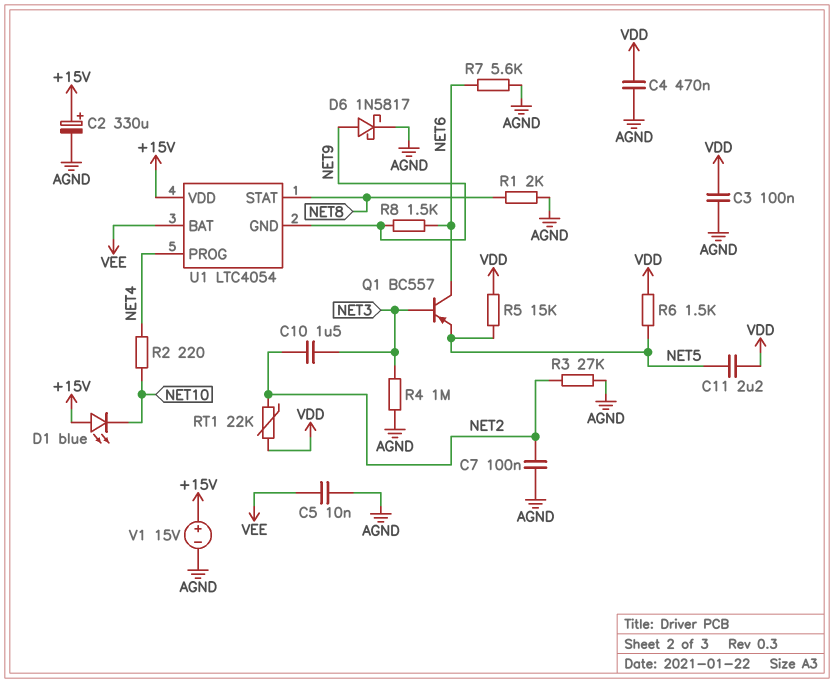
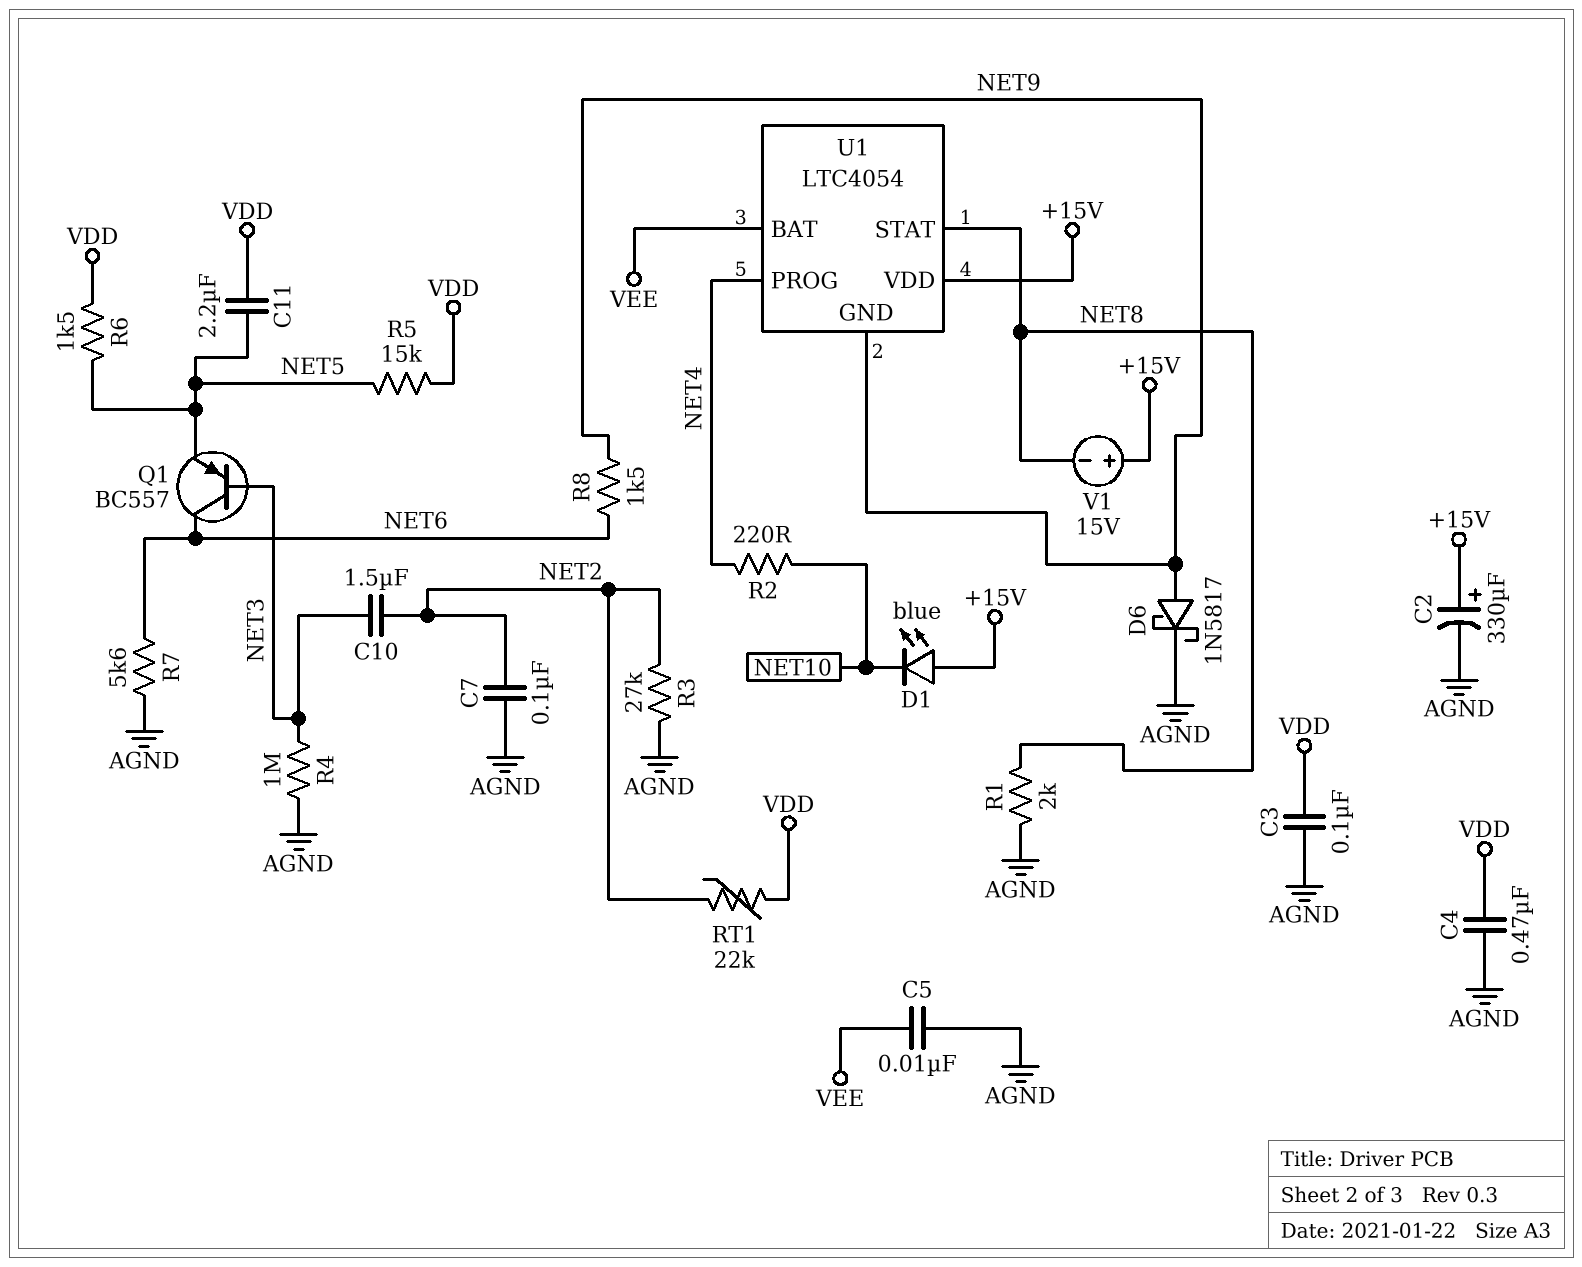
V1: 15V (plus +15V, minus AGND) -> 15V (plus +15V, minus NET8)

